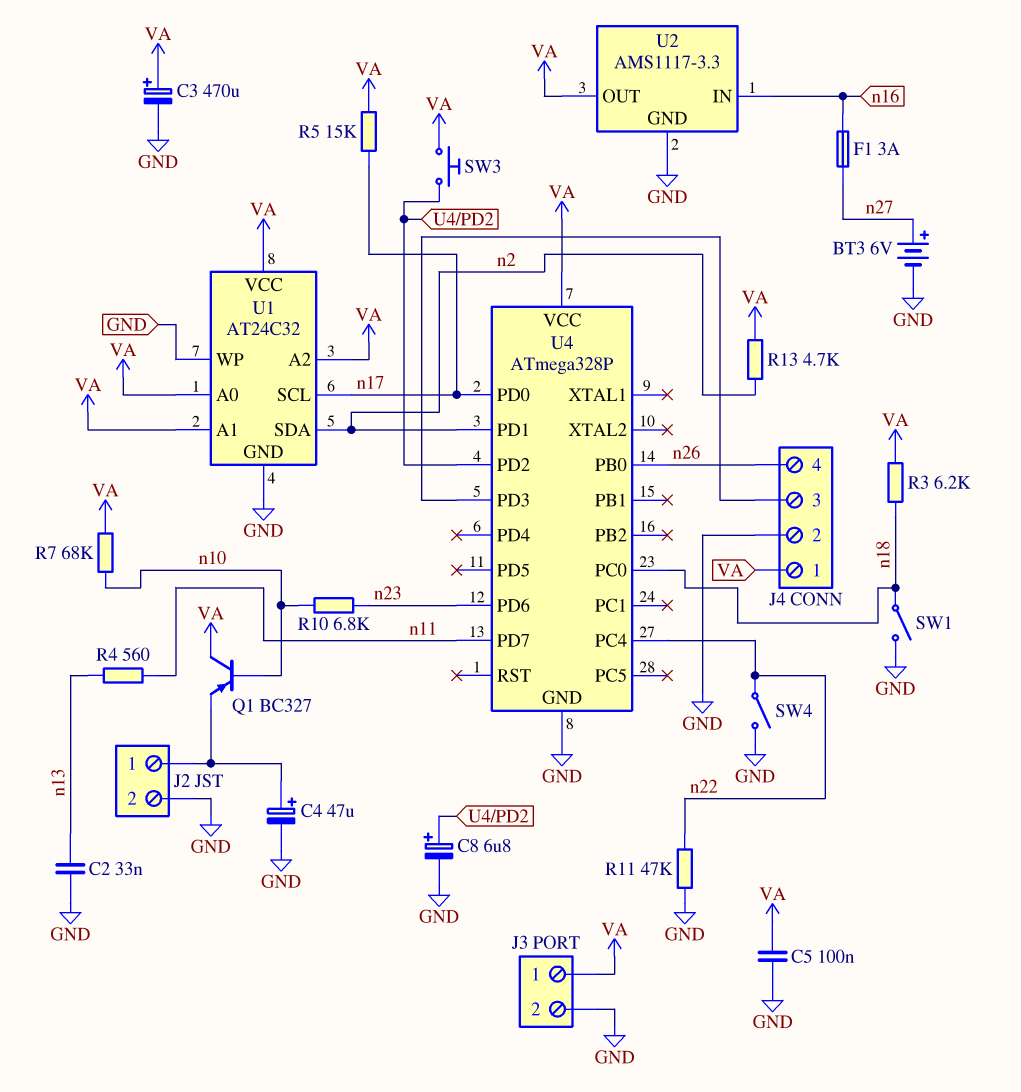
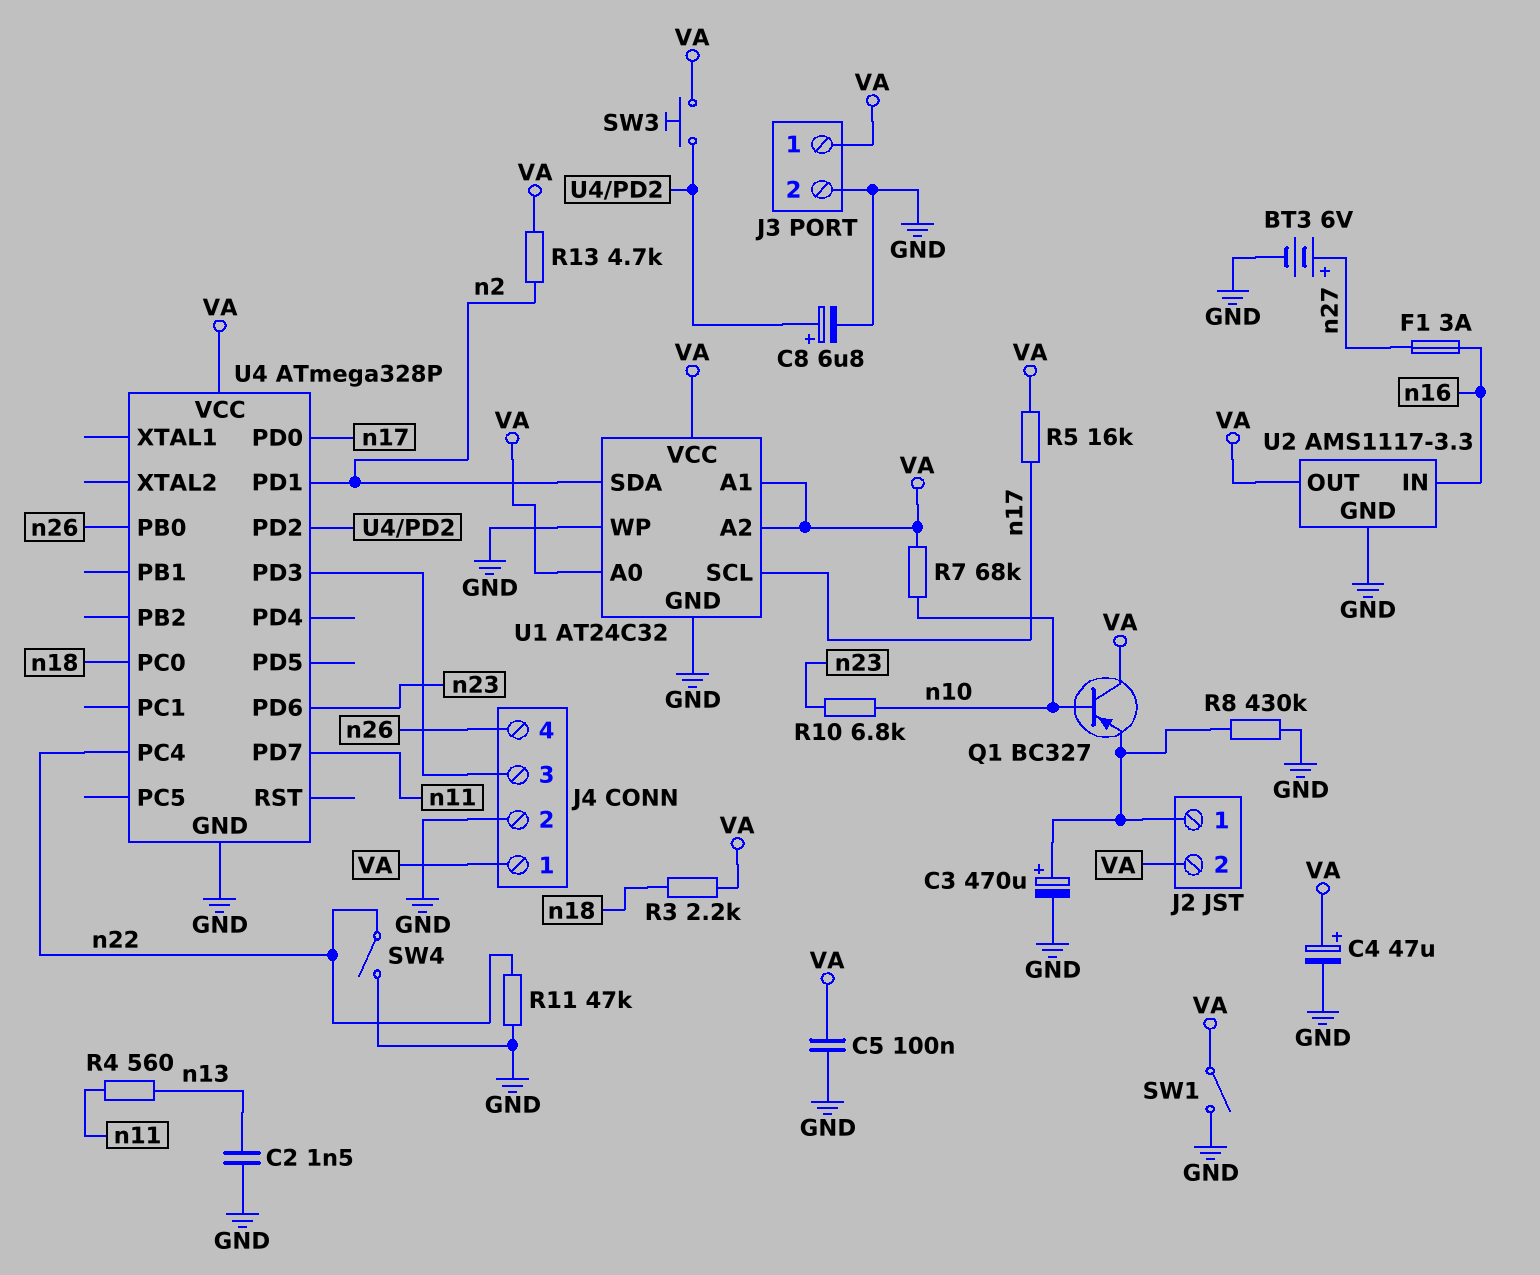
C2: 33nF (GND, n13) -> 1.5nF (GND, n13)
C3: 470uF (plus VA, minus GND) -> 470uF (plus J2/1, minus GND)
C4: 47uF (plus J2/1, minus GND) -> 47uF (plus VA, minus GND)
J2 pin 2: GND -> VA
R3: 6.2k (VA, n18) -> 2.2k (VA, n18)
R5: 15k (VA, n17) -> 16k (VA, n17)
R8: none -> 430k (GND, J2/1)
SW1: switch (GND, n18) -> switch (GND, VA)

